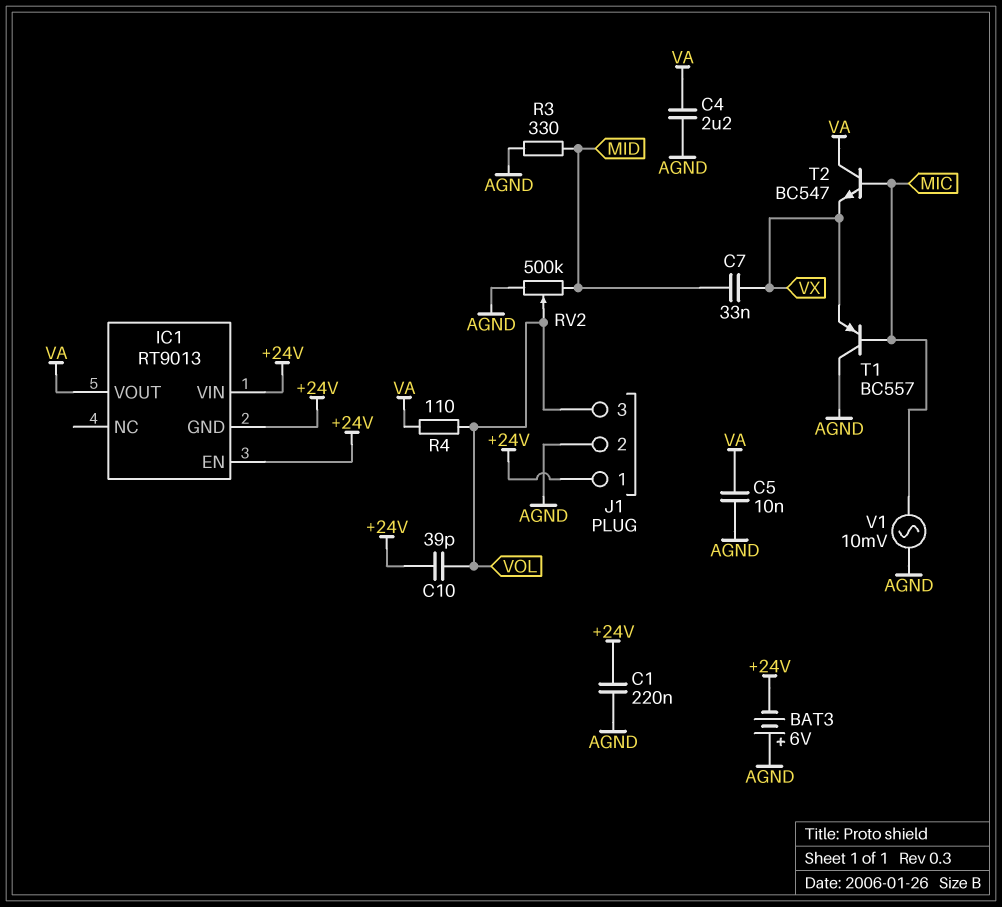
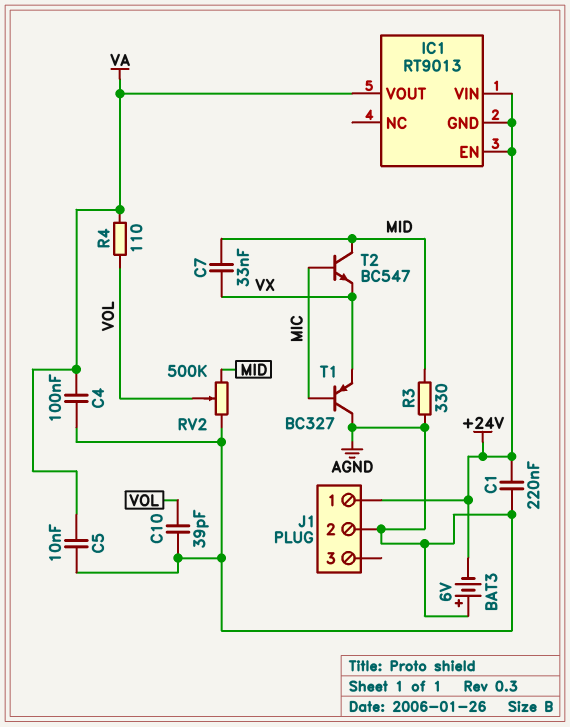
C4: 2.2uF (AGND, VA) -> 100nF (AGND, VA)
C10: 39pF (+24V, VOL) -> 39pF (AGND, VOL)
J1 pin 3: VOL -> none
T1: PNP BC557 (B MIC, C AGND, E VX) -> PNP BC327 (B MIC, C AGND, E VX)
T2: NPN BC547 (B MIC, C VA, E VX) -> NPN BC547 (B MIC, C MID, E VX)
V1: AC 10mV (AGND, MIC) -> none

